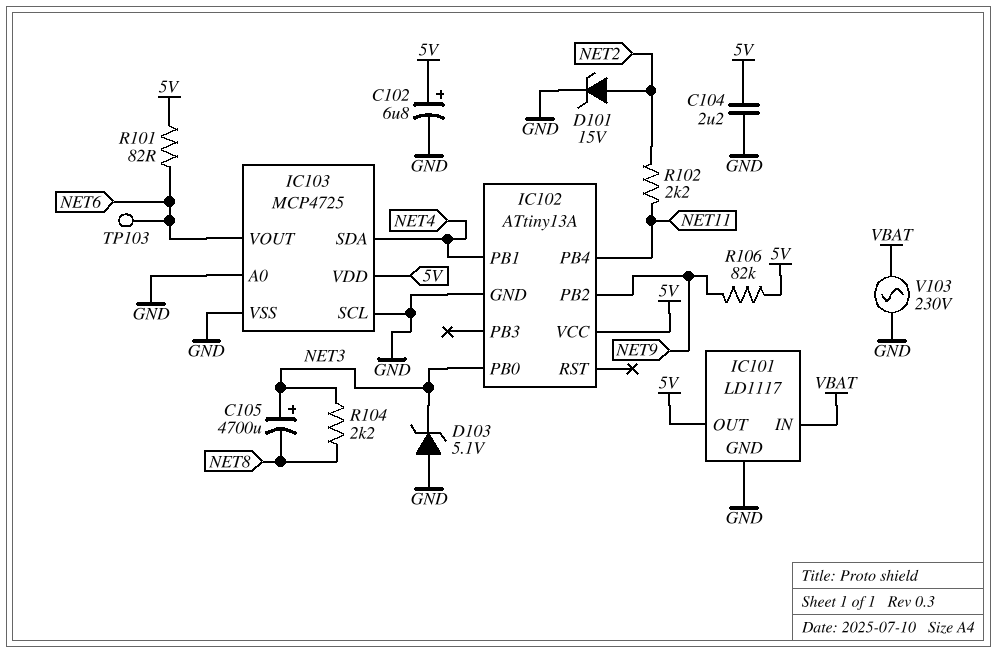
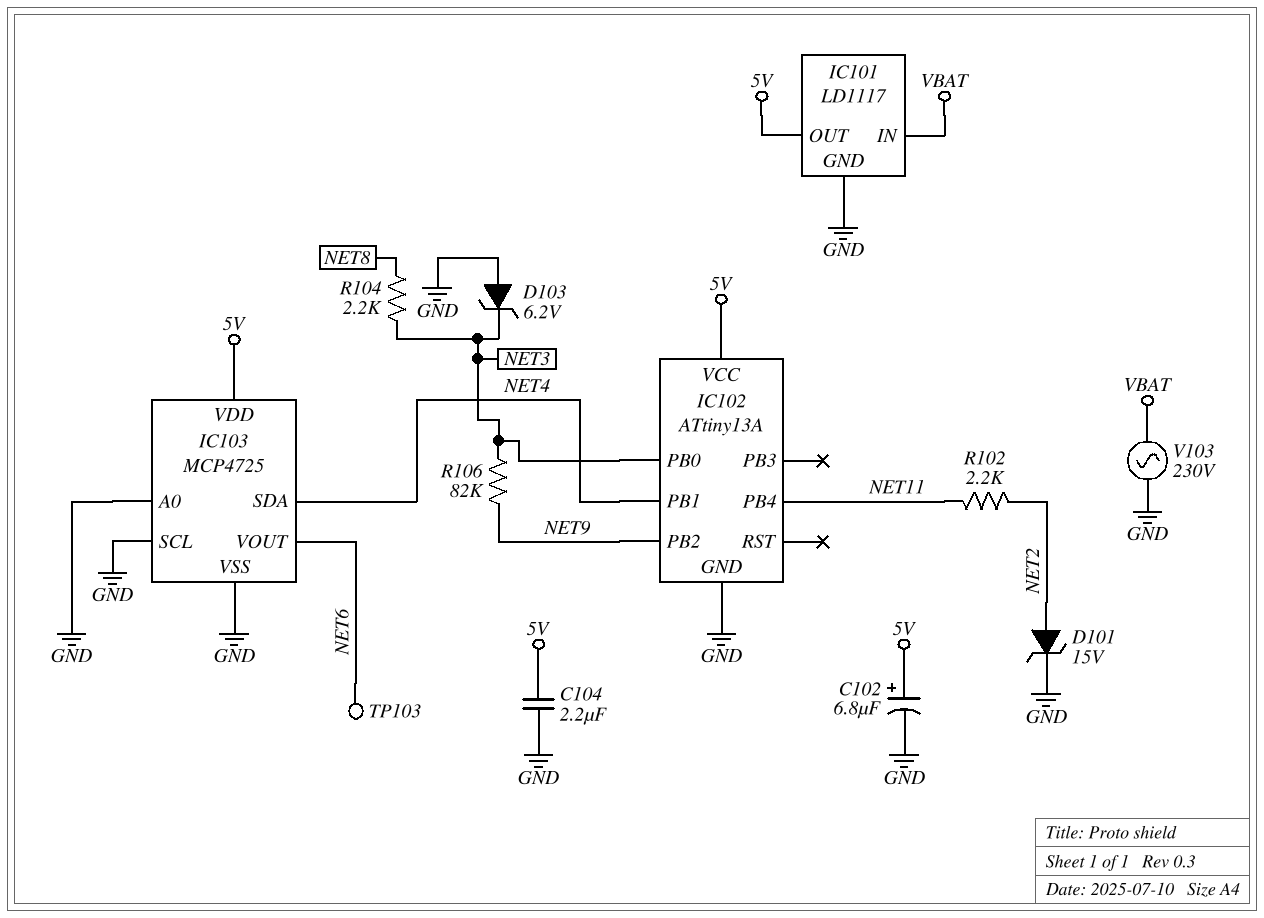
C105: 4700uF (plus NET3, minus NET8) -> none
D103: zener 5.1V (A GND, K NET3) -> zener 6.2V (A GND, K NET3)
R101: 82 (5V, NET6) -> none
R106: 82k (5V, NET9) -> 82k (NET3, NET9)

